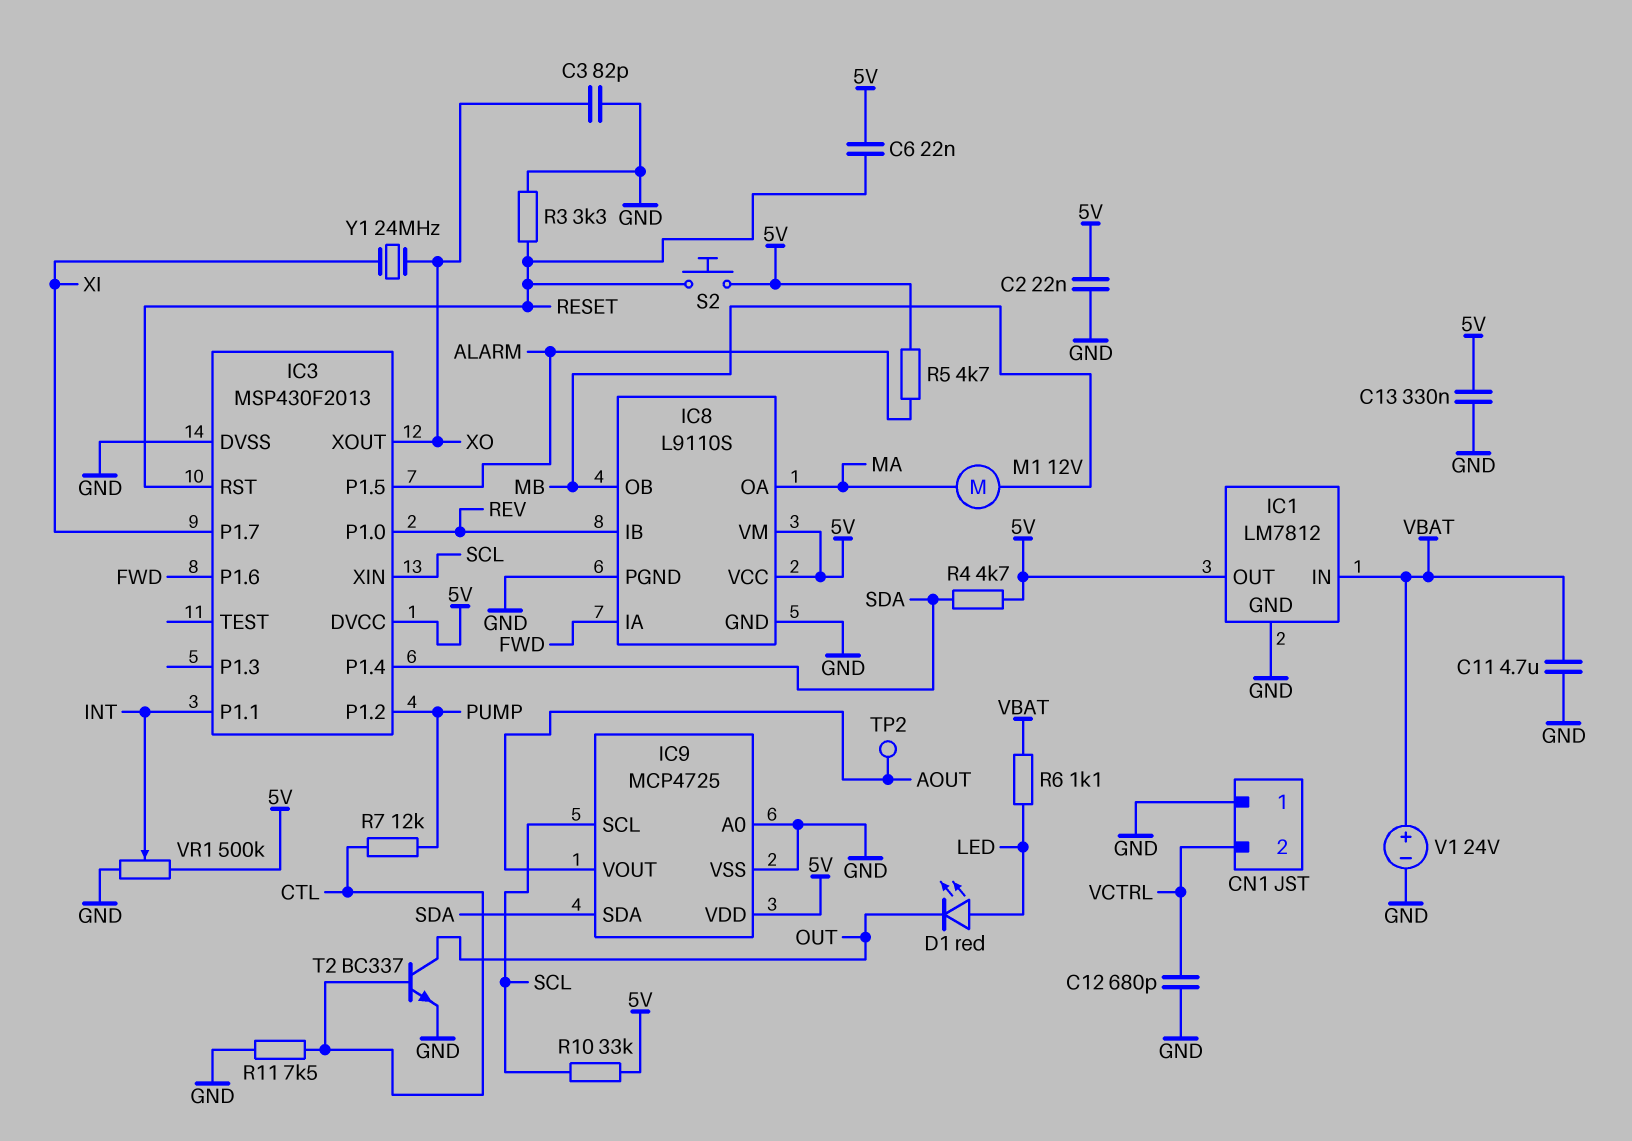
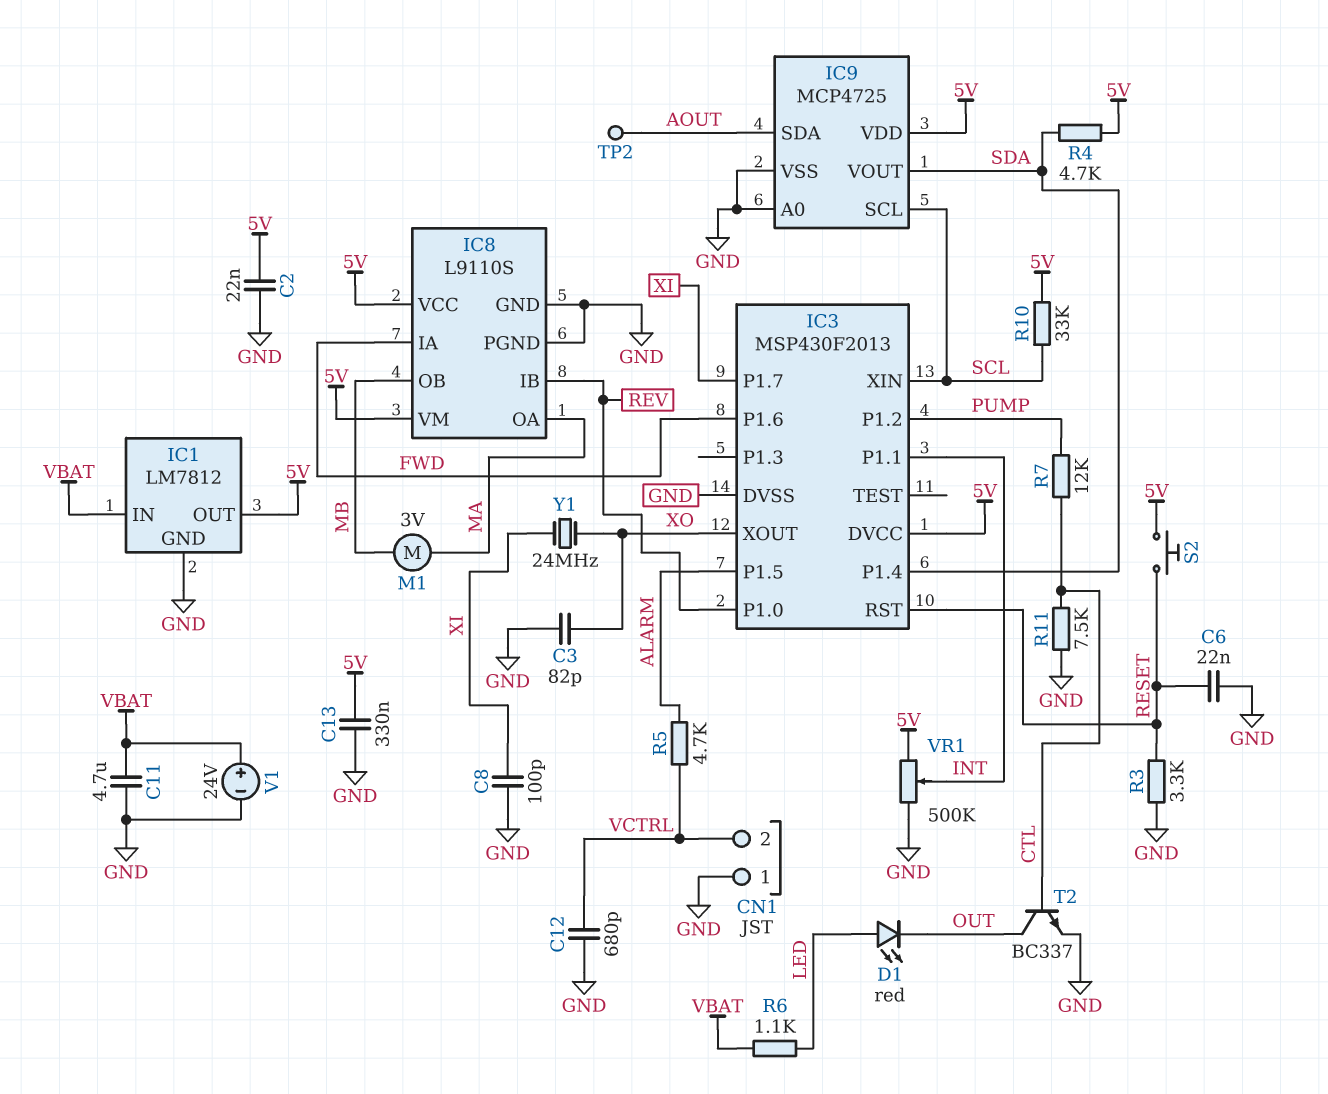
C6: 22nF (5V, RESET) -> 22nF (GND, RESET)
C8: none -> 100pF (GND, XI)
IC9 pin SDA: SDA -> AOUT
IC9 pin VOUT: AOUT -> SDA
M1: motor 12V (MA, MB) -> motor 3V (MA, MB)
R5: 4.7k (5V, ALARM) -> 4.7k (ALARM, VCTRL)

